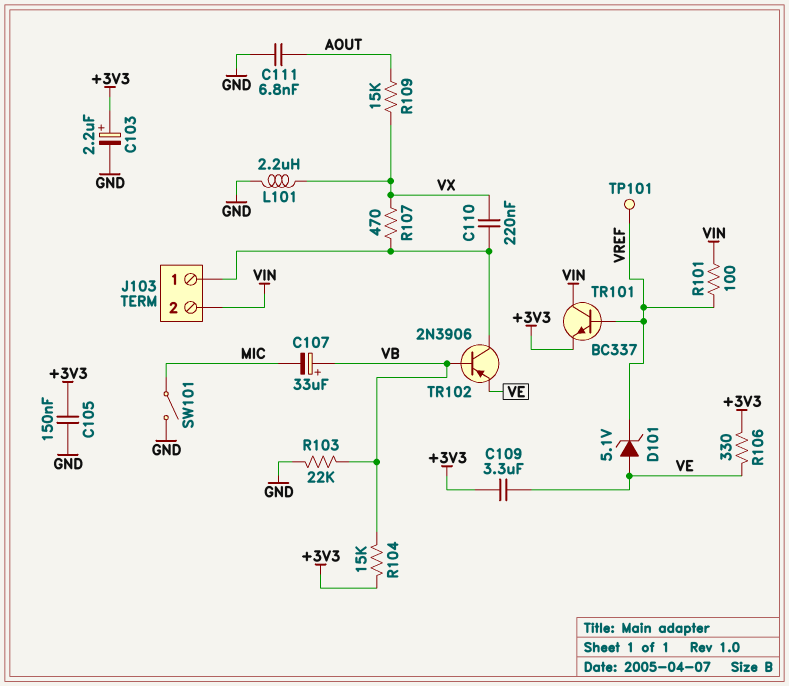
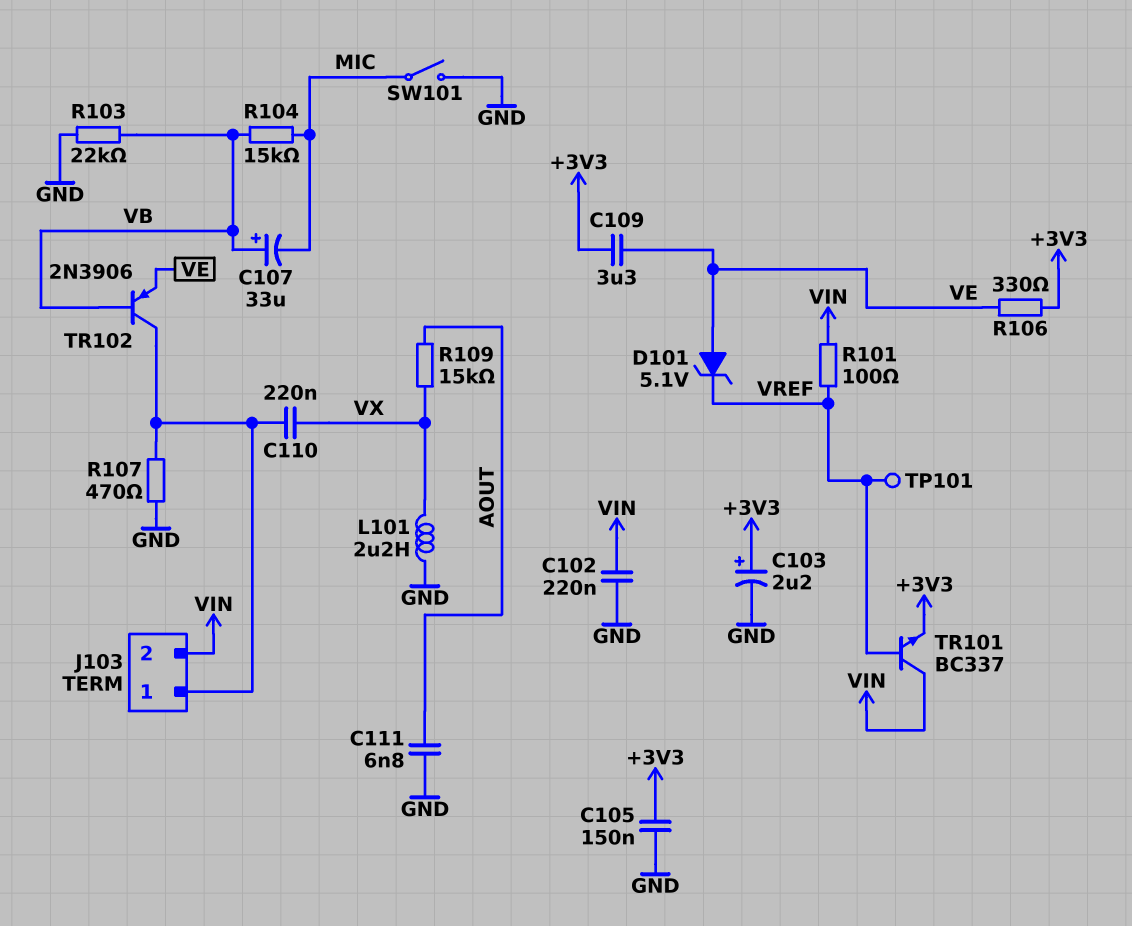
C102: none -> 220nF (GND, VIN)
R104: 15k (+3V3, VB) -> 15k (MIC, VB)
R107: 470 (J103/1, VX) -> 470 (GND, J103/1)

